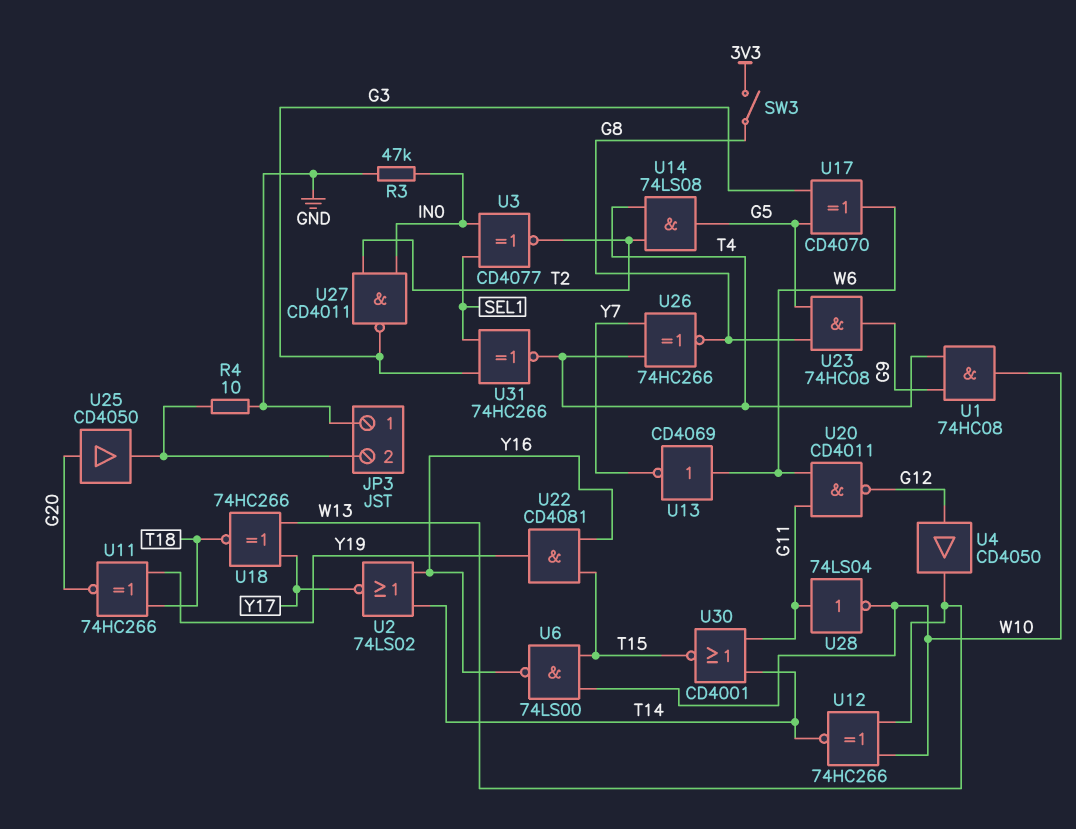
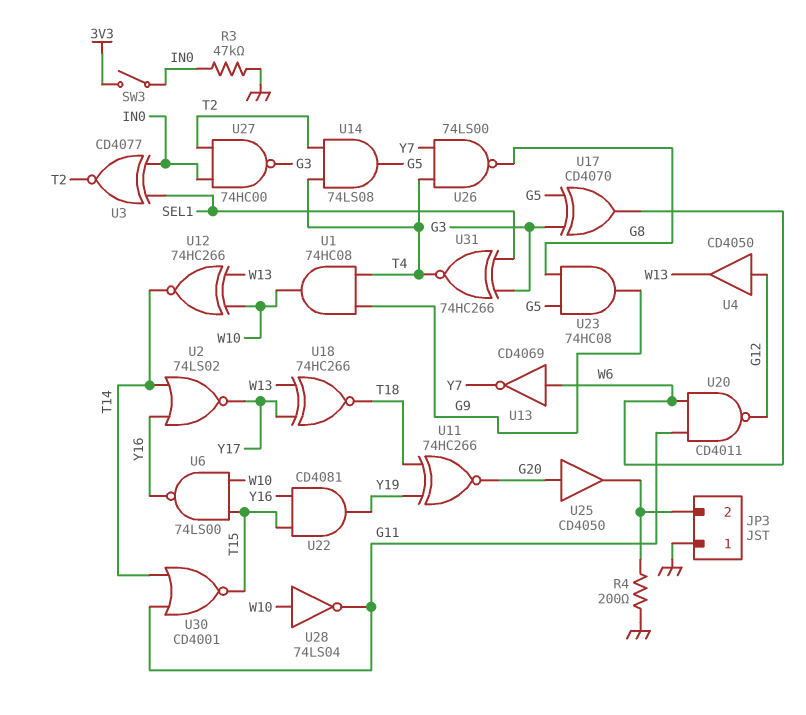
R4: 10 (GND, JP3/2) -> 200 (GND, JP3/2)
SW3: switch (3V3, G8) -> switch (3V3, IN0)
U26: XNOR 74HC266 (in T4, in Y7, out G8) -> NAND 74LS00 (in T4, in Y7, out G8)
U27: NAND CD4011 (in IN0, in T2, out G3) -> NAND 74HC00 (in IN0, in T2, out G3)
U28: NOT 74LS04 (in G11, out W10) -> NOT 74LS04 (in W10, out G11)

